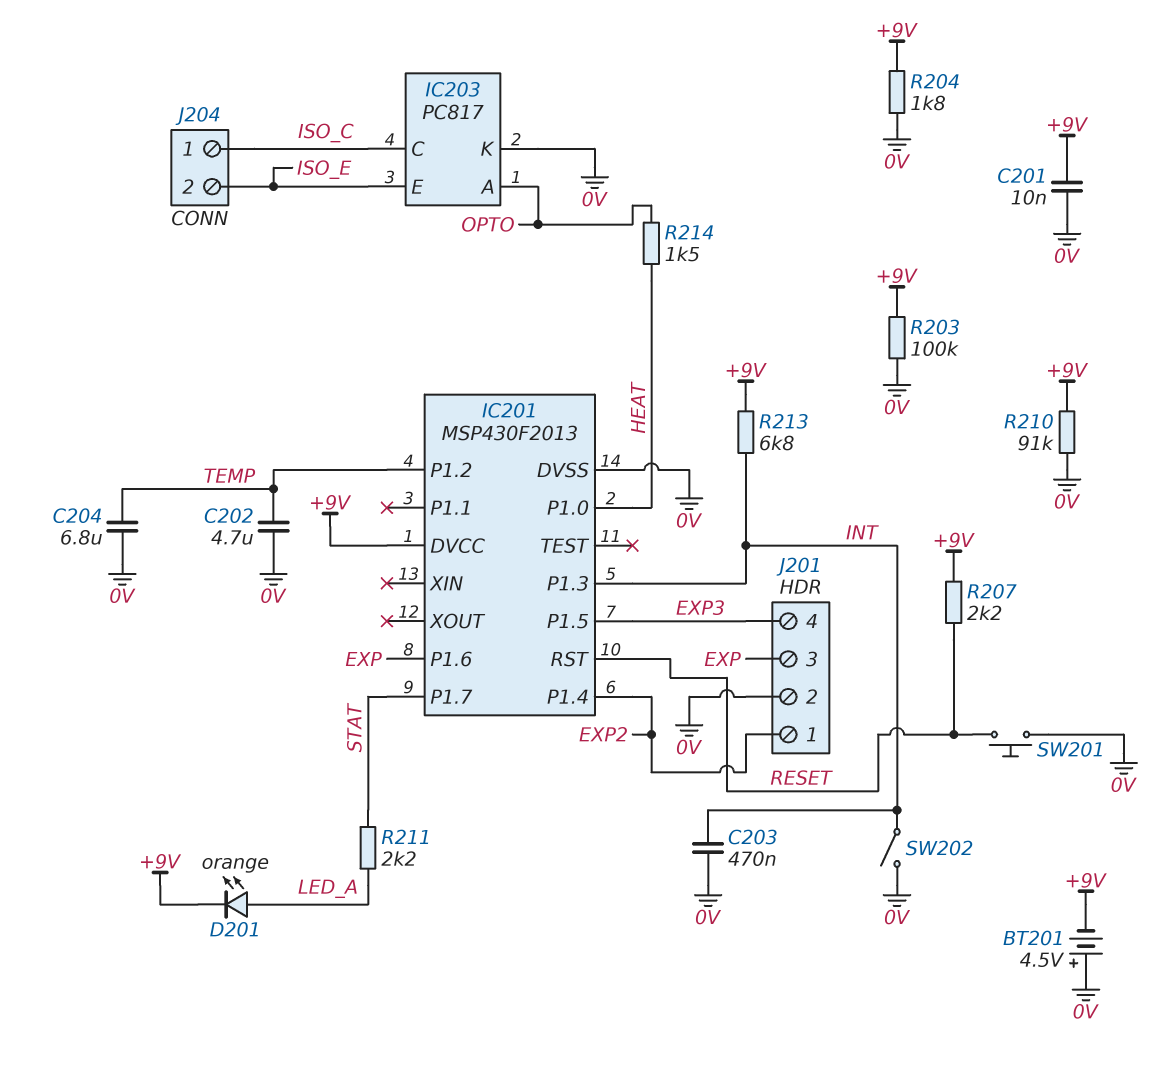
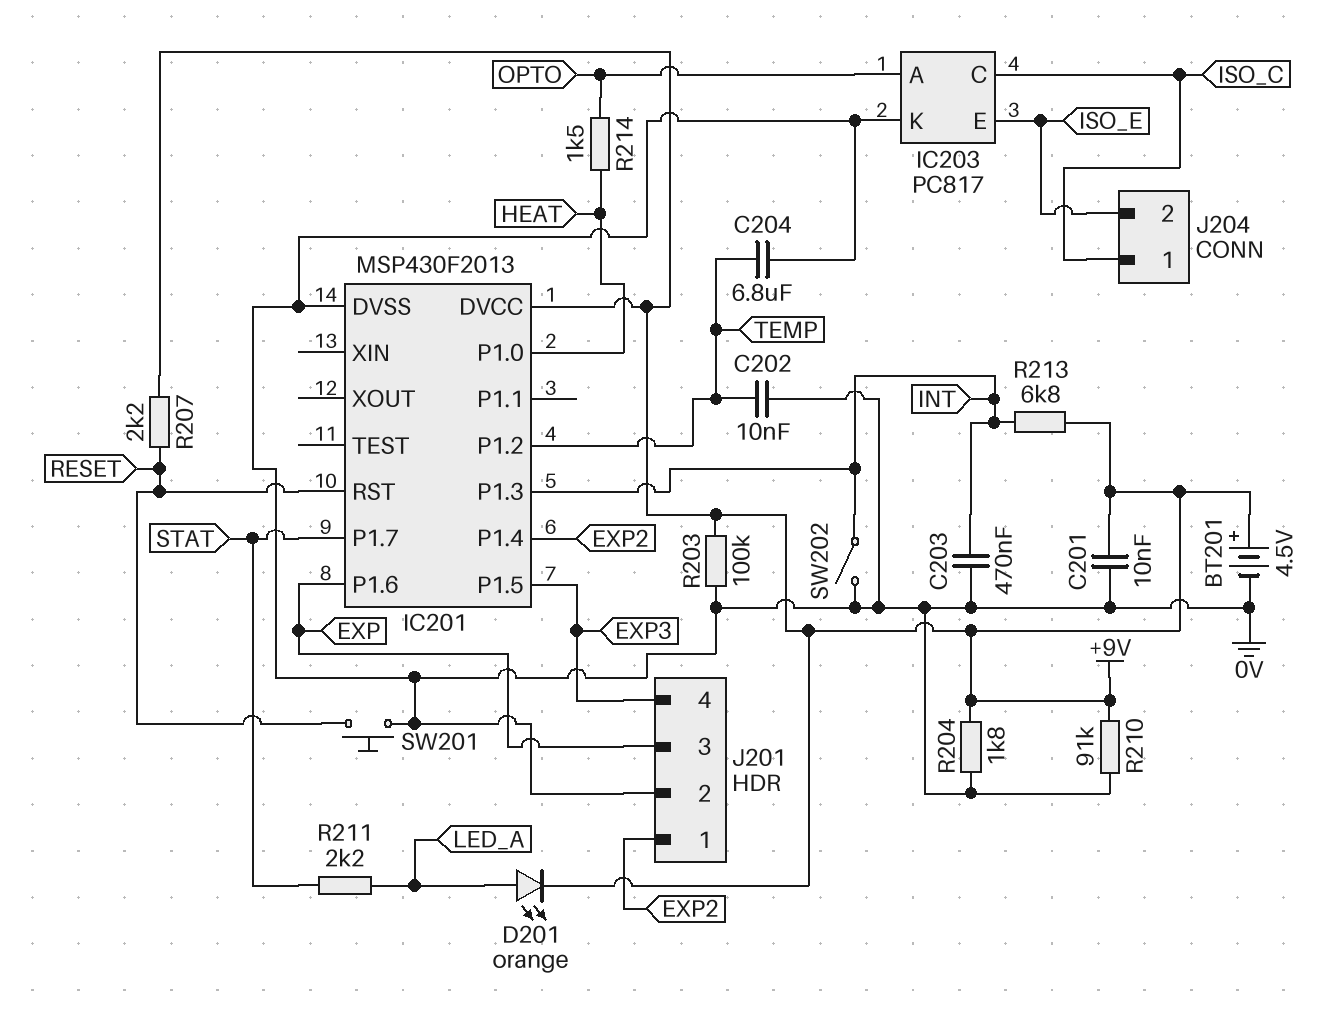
BT201: 4.5V (plus 0V, minus +9V) -> 4.5V (plus +9V, minus 0V)
C202: 4.7uF (0V, TEMP) -> 10nF (0V, TEMP)

